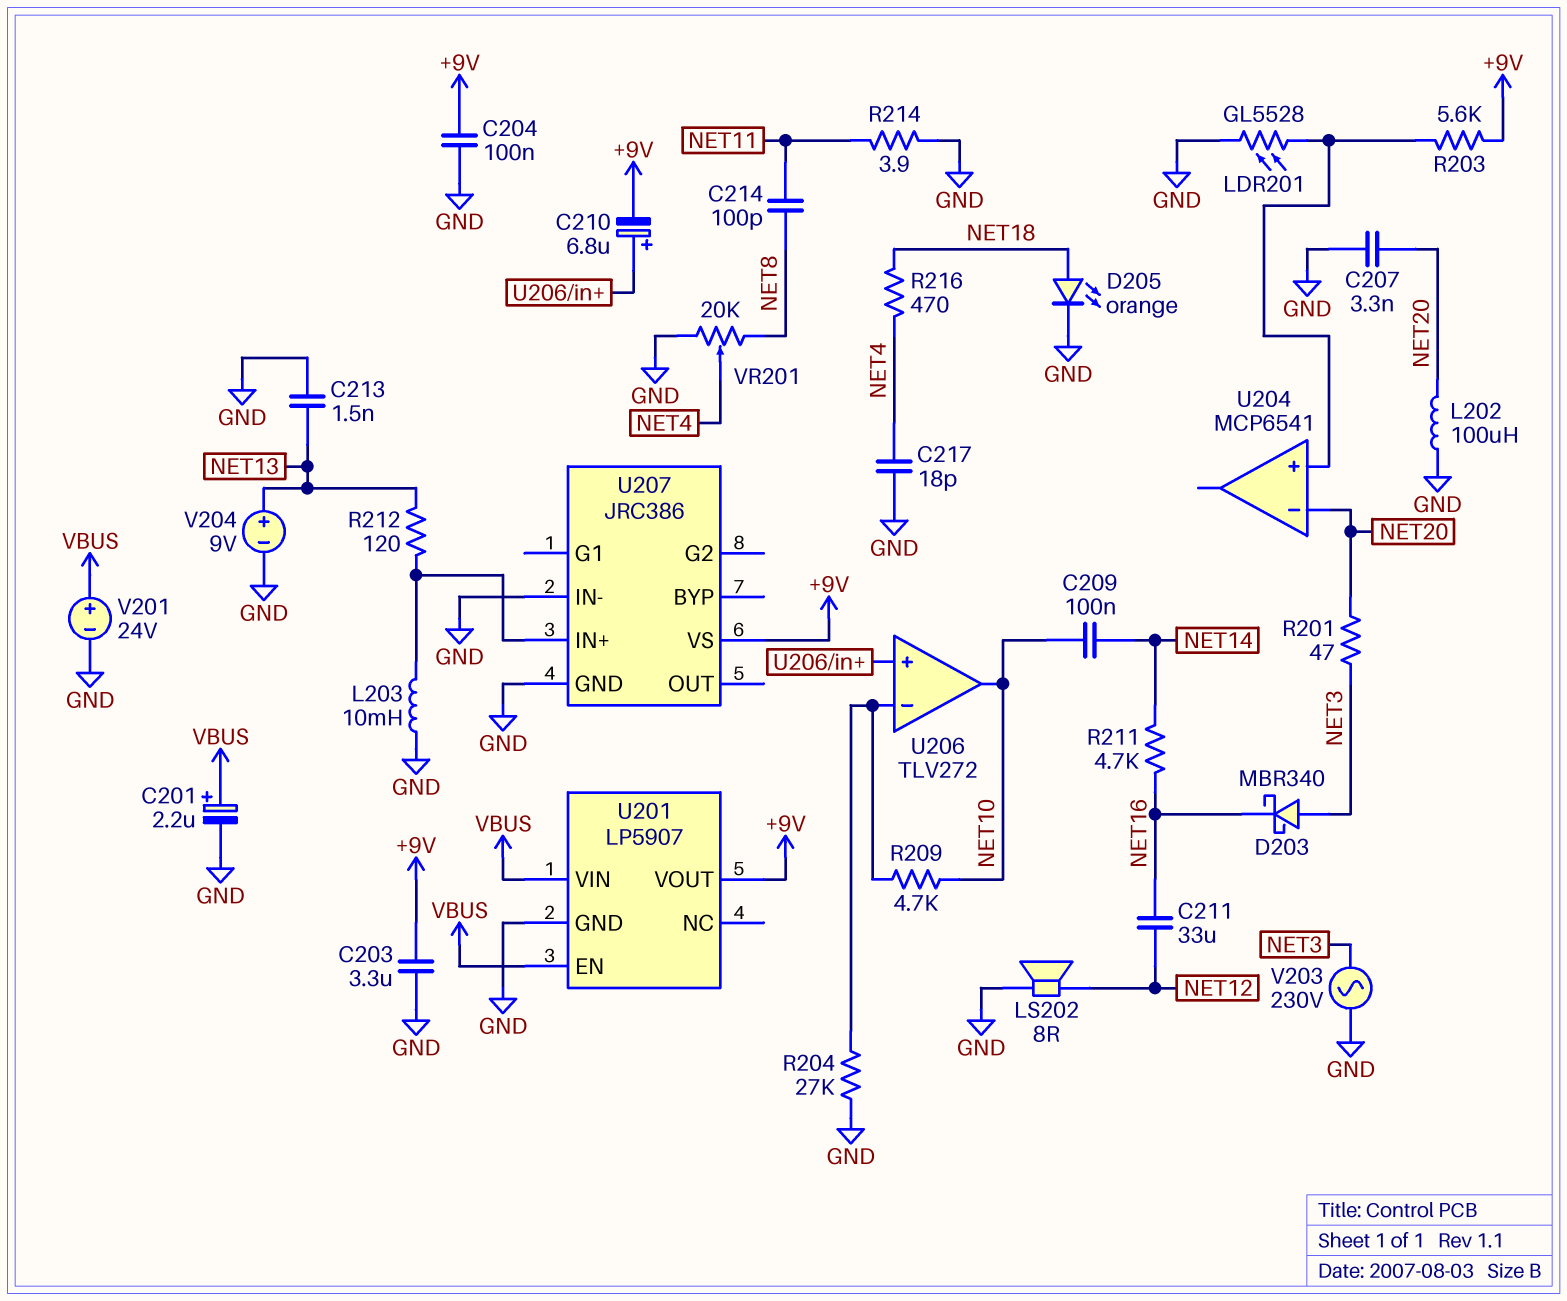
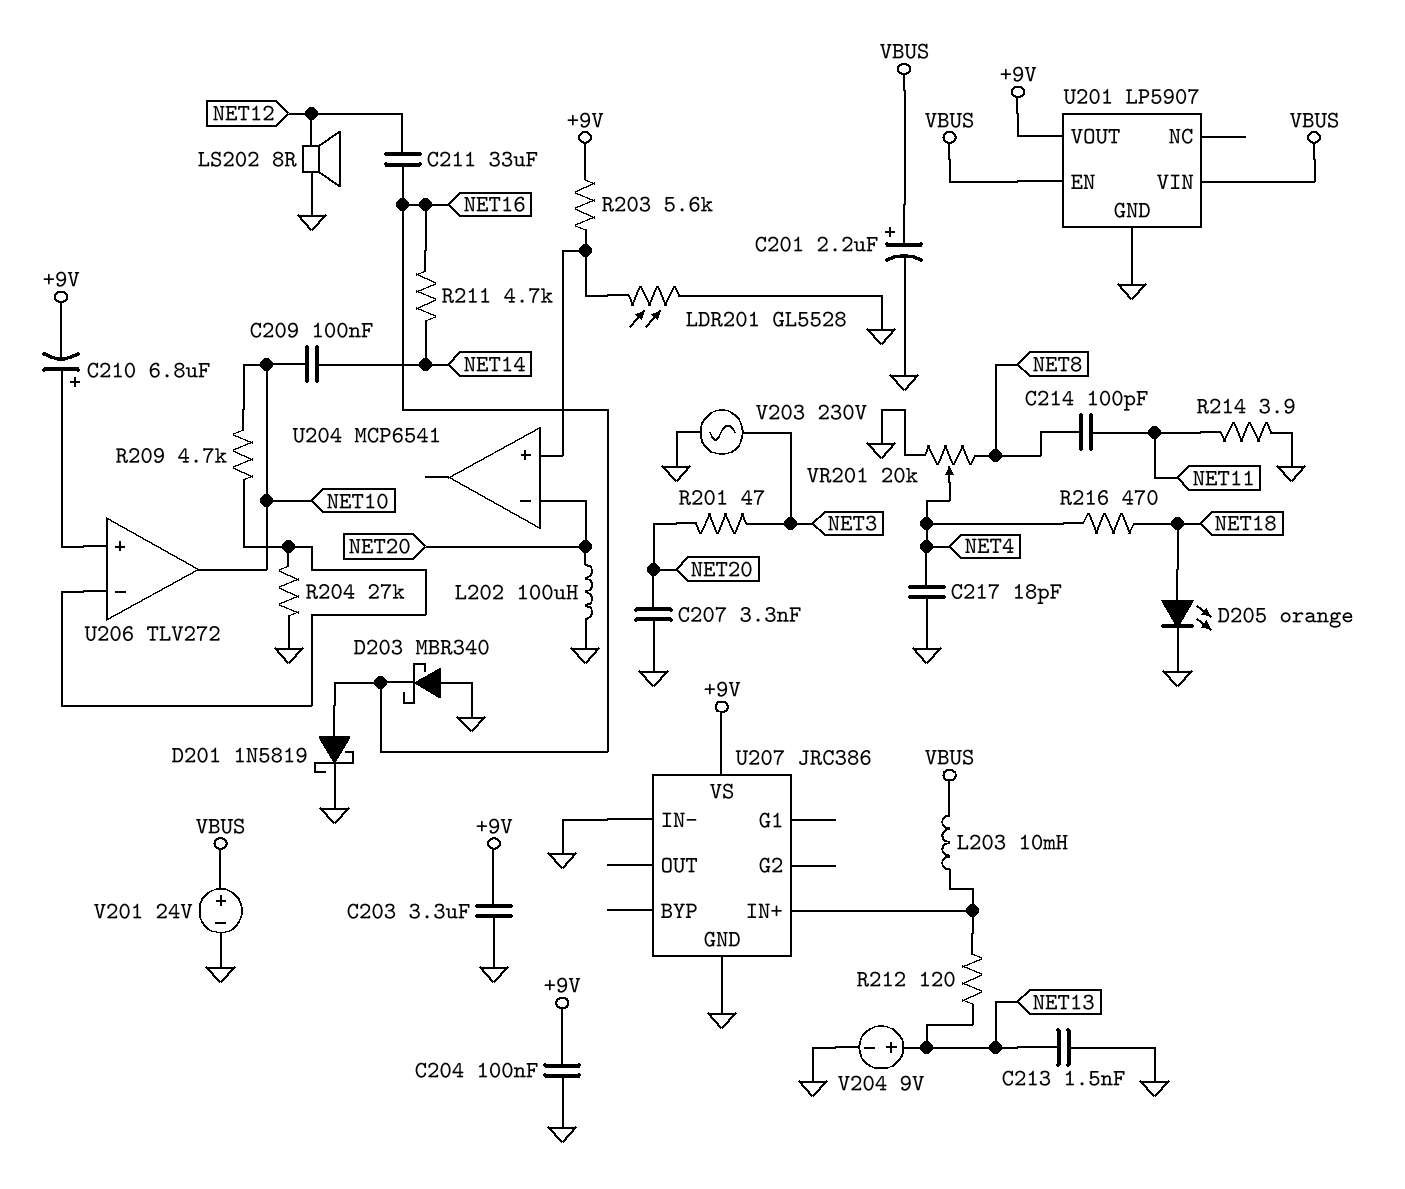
D201: none -> schottky 1N5819 (A NET16, K GND)
D203: schottky MBR340 (A NET3, K NET16) -> schottky MBR340 (A GND, K NET16)
L203: 10mH (GND, U207/IN+) -> 10mH (U207/IN+, VBUS)

